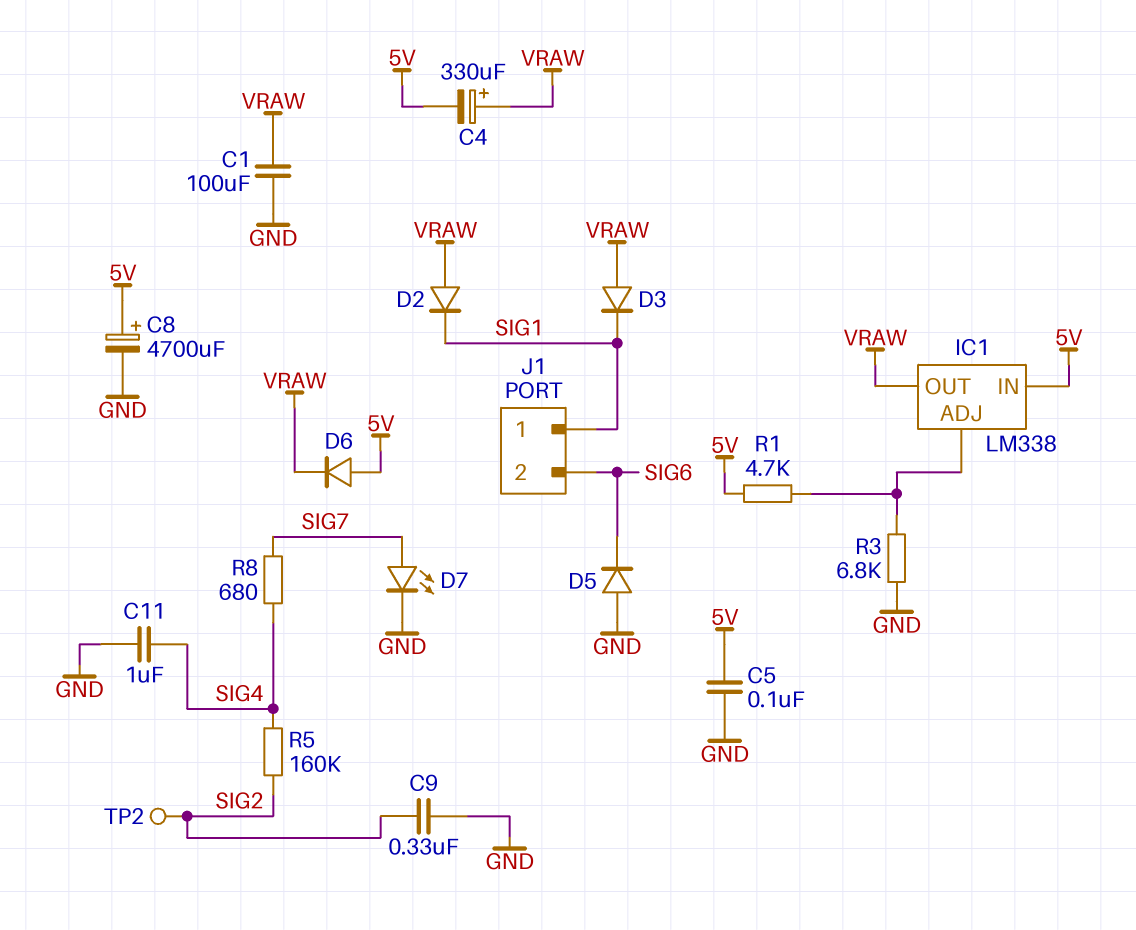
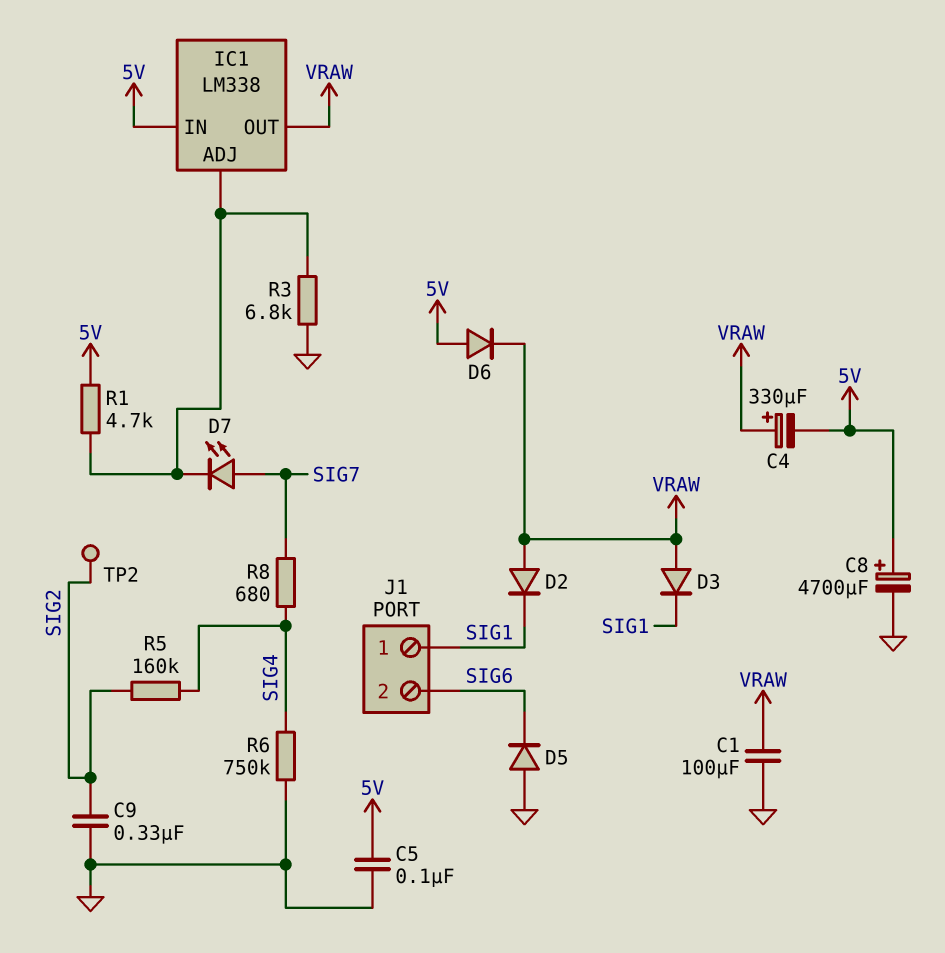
C11: 1uF (GND, SIG4) -> none
D7: LED (A SIG7, K GND) -> LED (A SIG7, K IC1/ADJ)
R6: none -> 750k (GND, SIG4)

